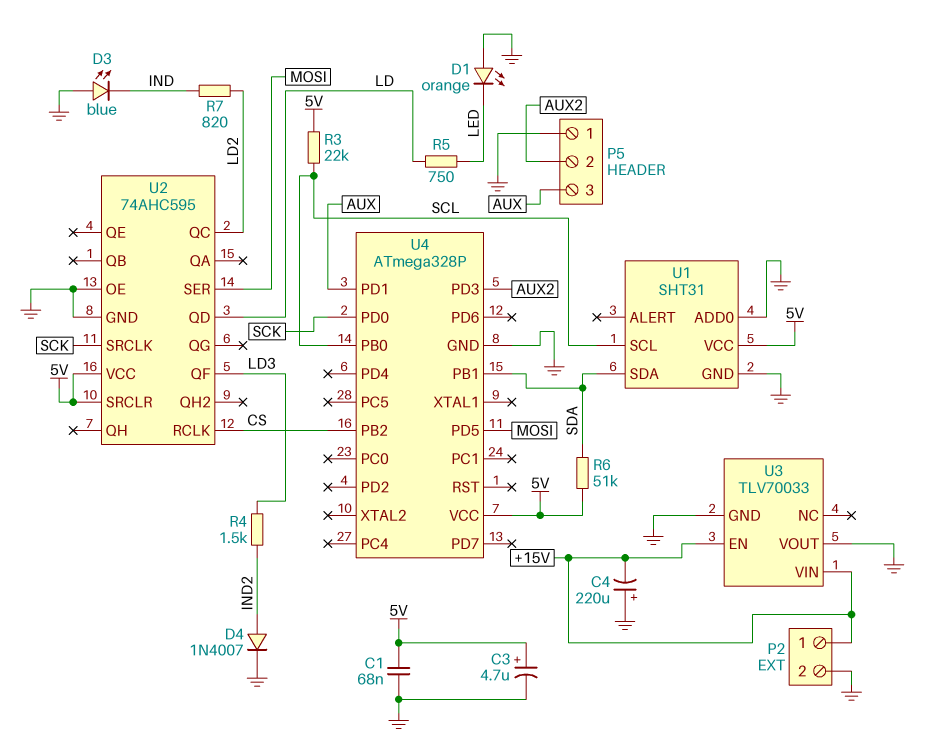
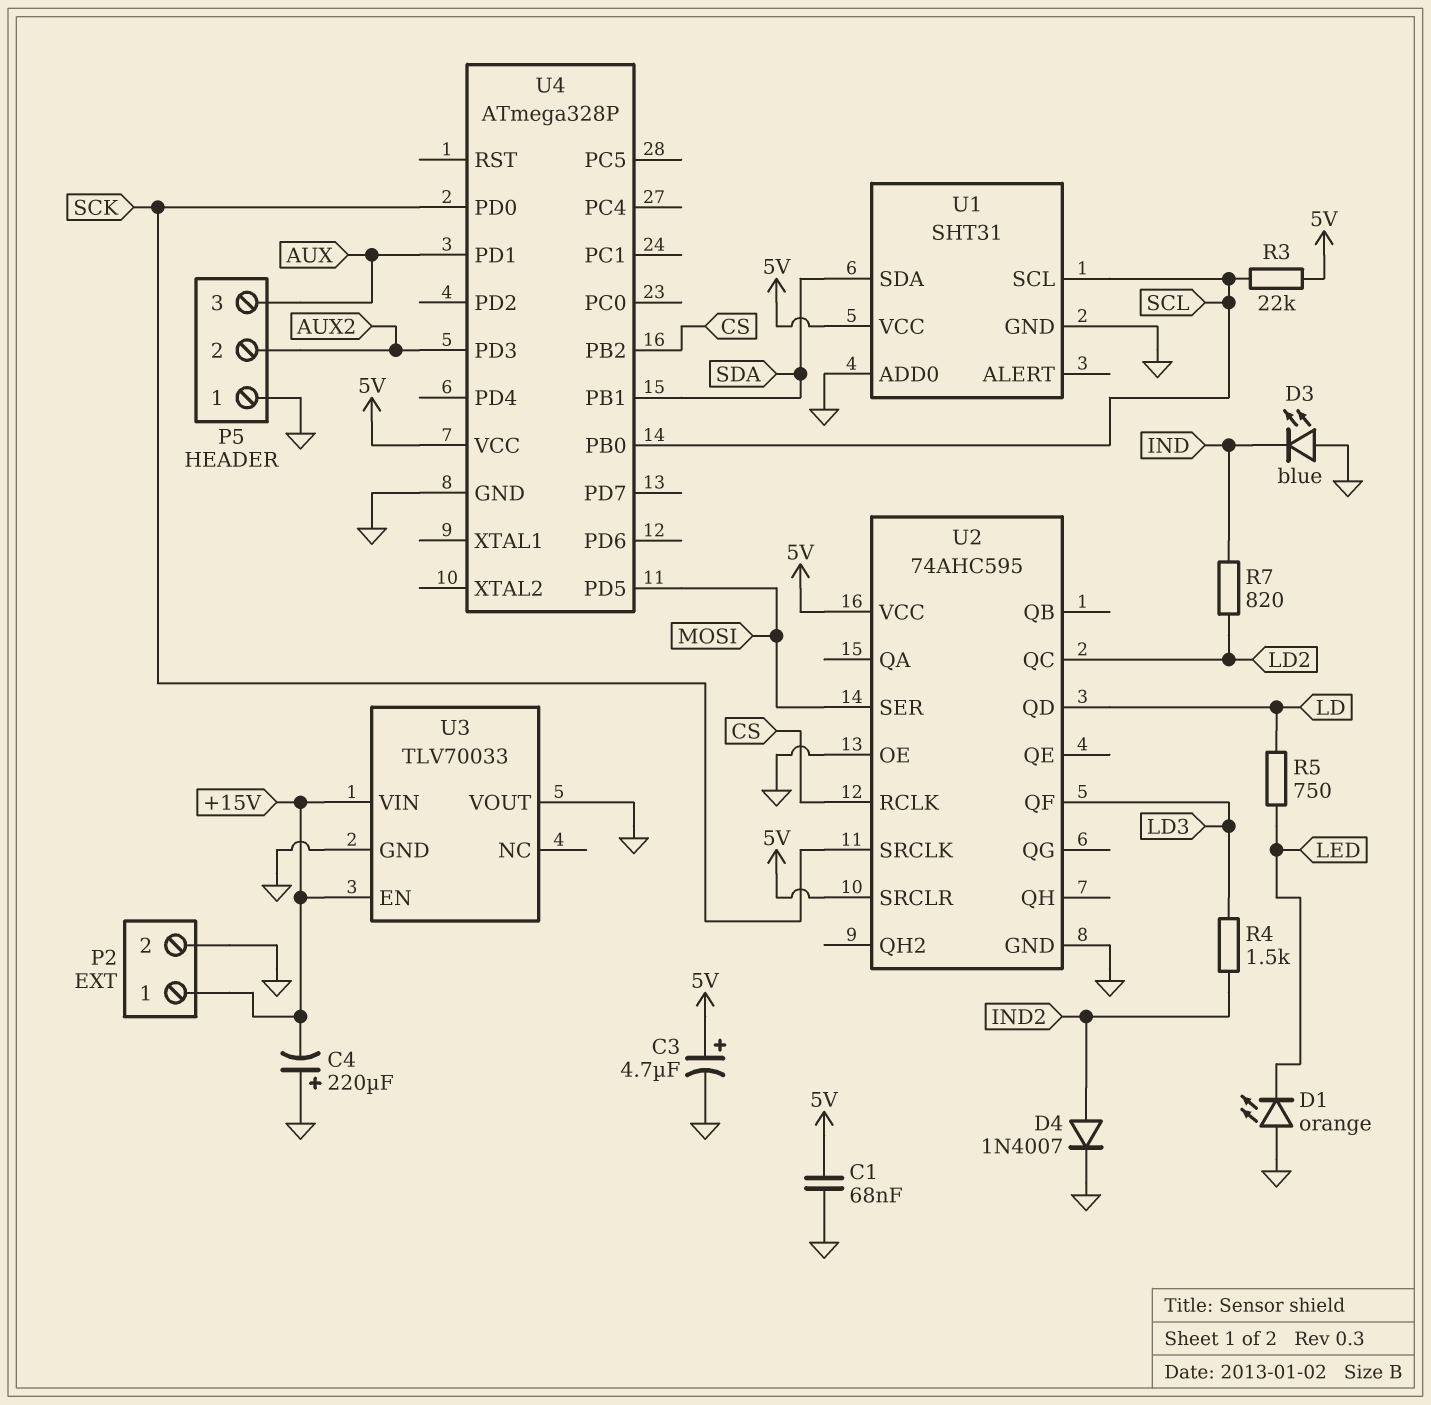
R6: 51k (5V, SDA) -> none

